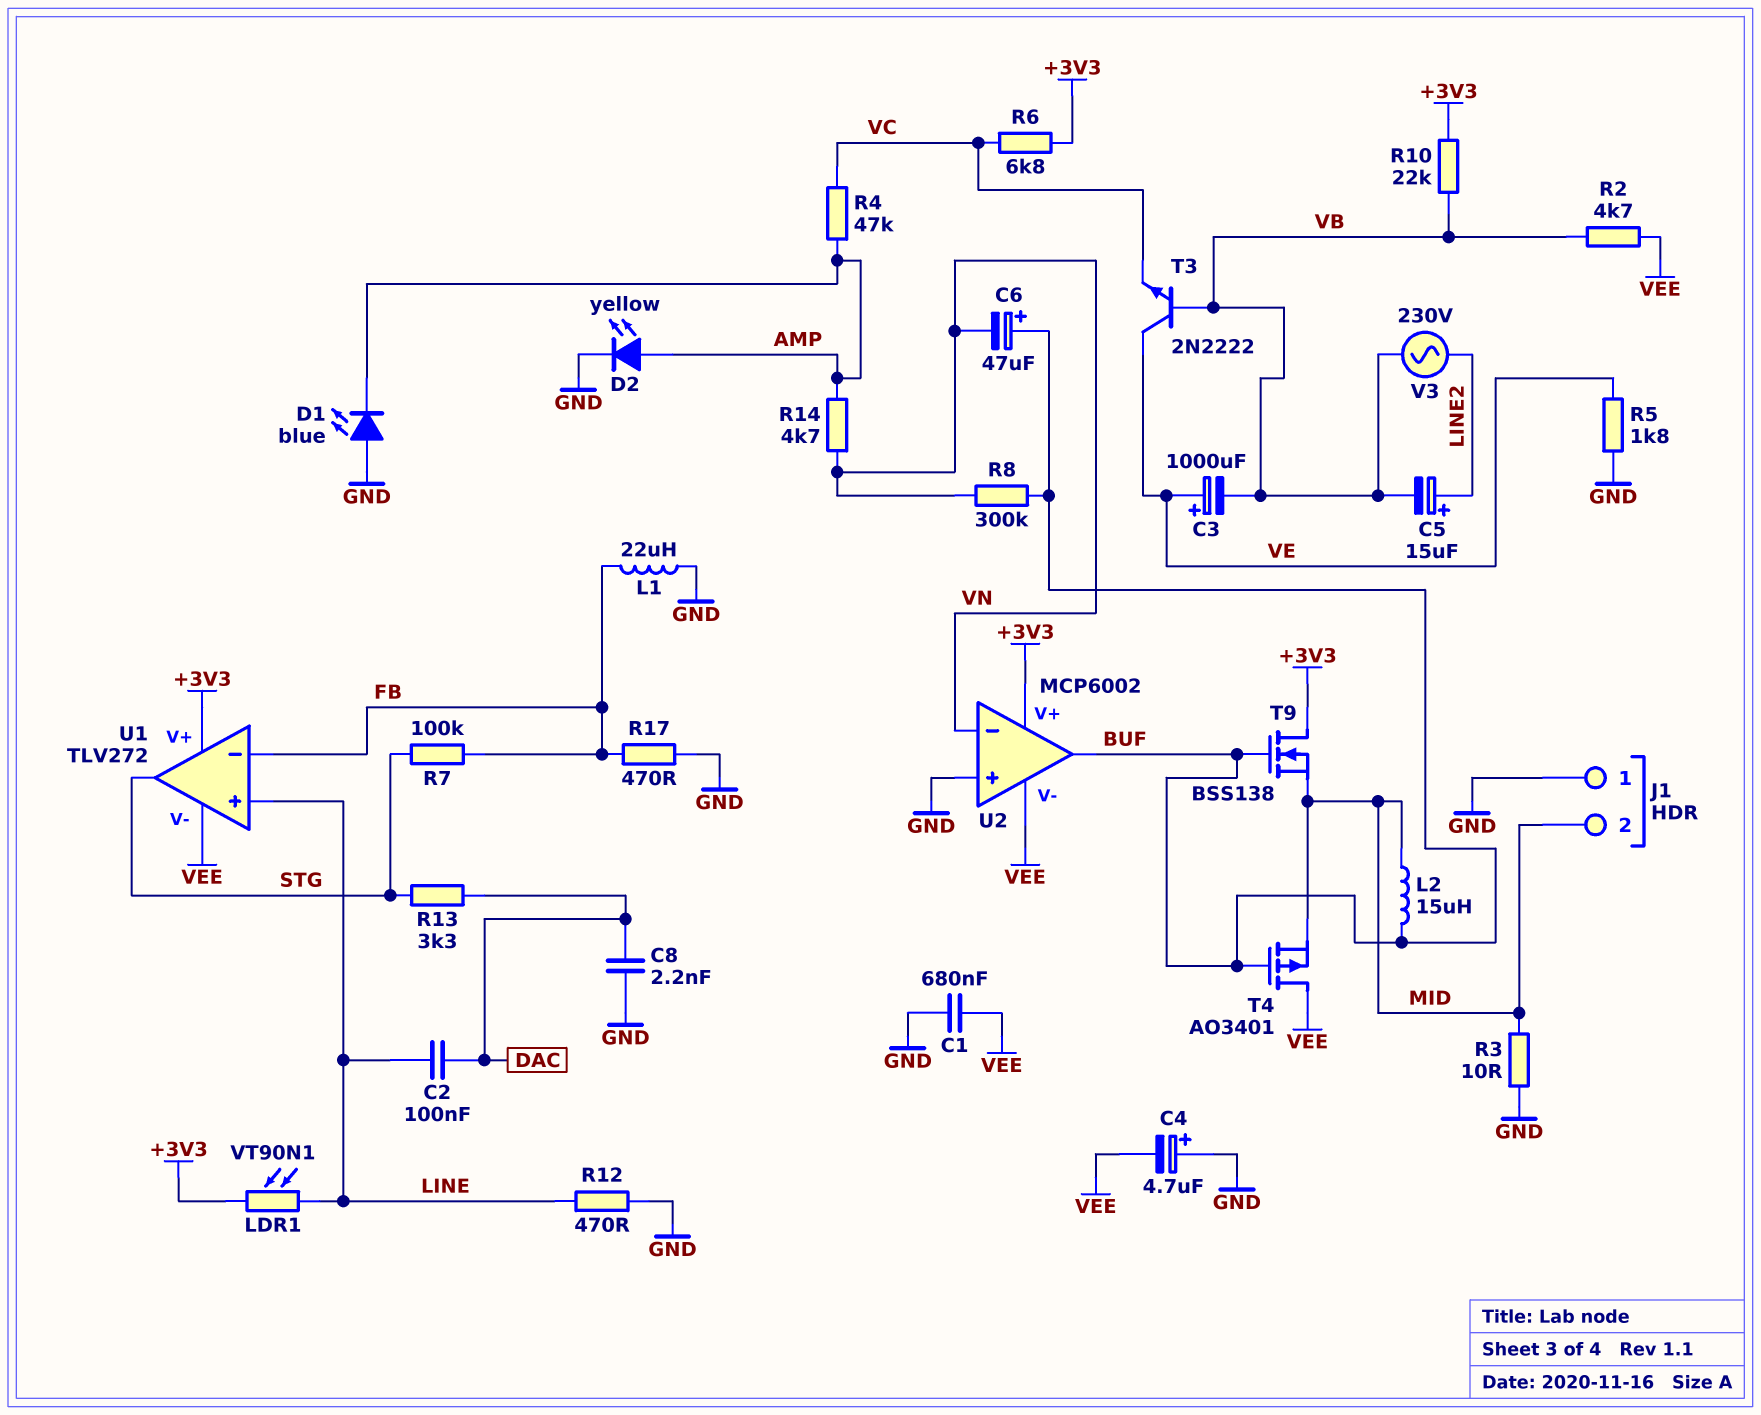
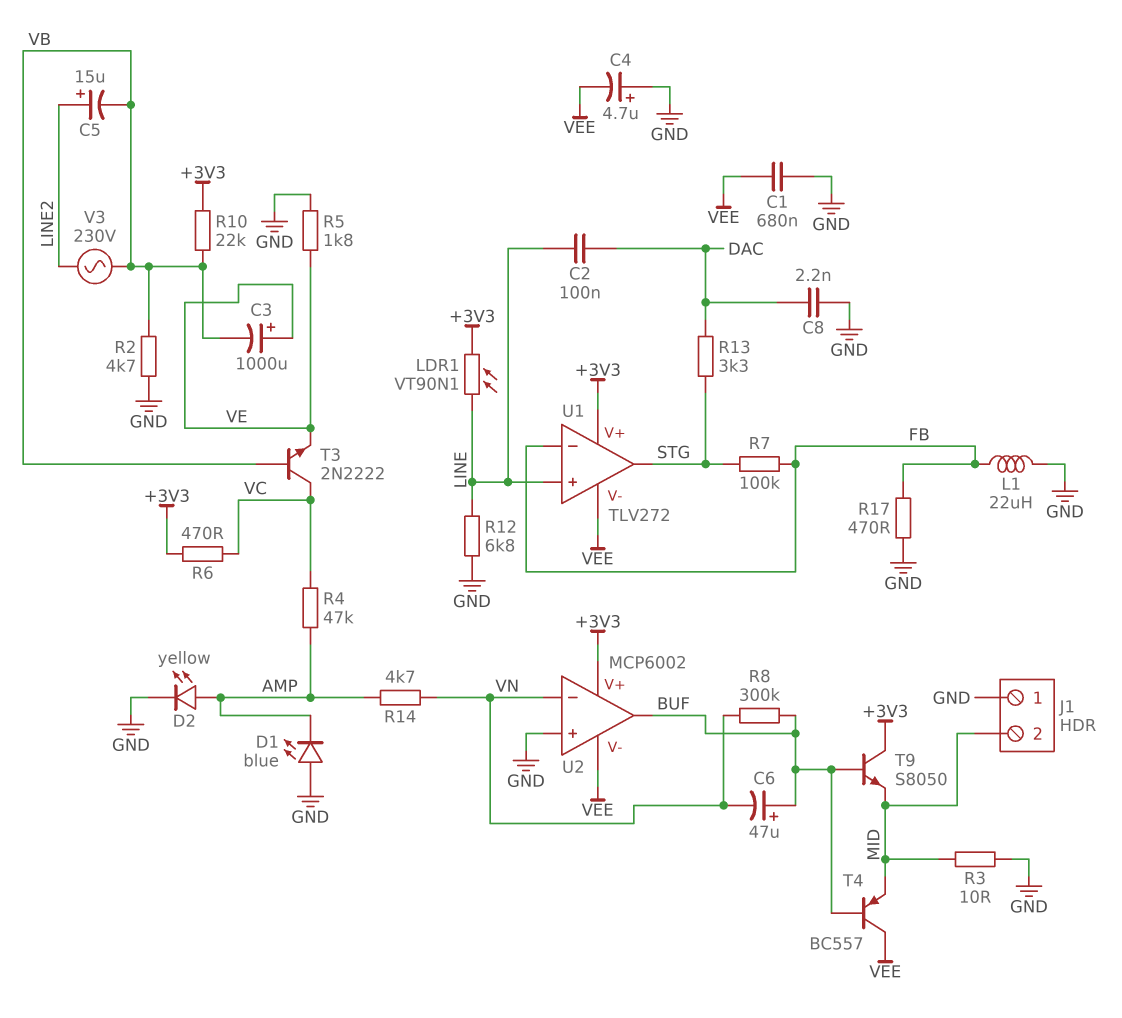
L2: 15uH (BUF, MID) -> none
R2: 4.7k (VB, VEE) -> 4.7k (GND, VB)
R6: 6.8k (+3V3, VC) -> 470 (+3V3, VC)
R12: 470 (GND, LINE) -> 6.8k (GND, LINE)
T3: NPN 2N2222 (B VB, C VE, E VC) -> NPN 2N2222 (B VB, C VC, E VE)
T4: PMOS AO3401 (G BUF, D VEE, S MID) -> PNP BC557 (B BUF, C VEE, E MID)
T9: NMOS BSS138 (G BUF, D +3V3, S MID) -> NPN S8050 (B BUF, C +3V3, E MID)

